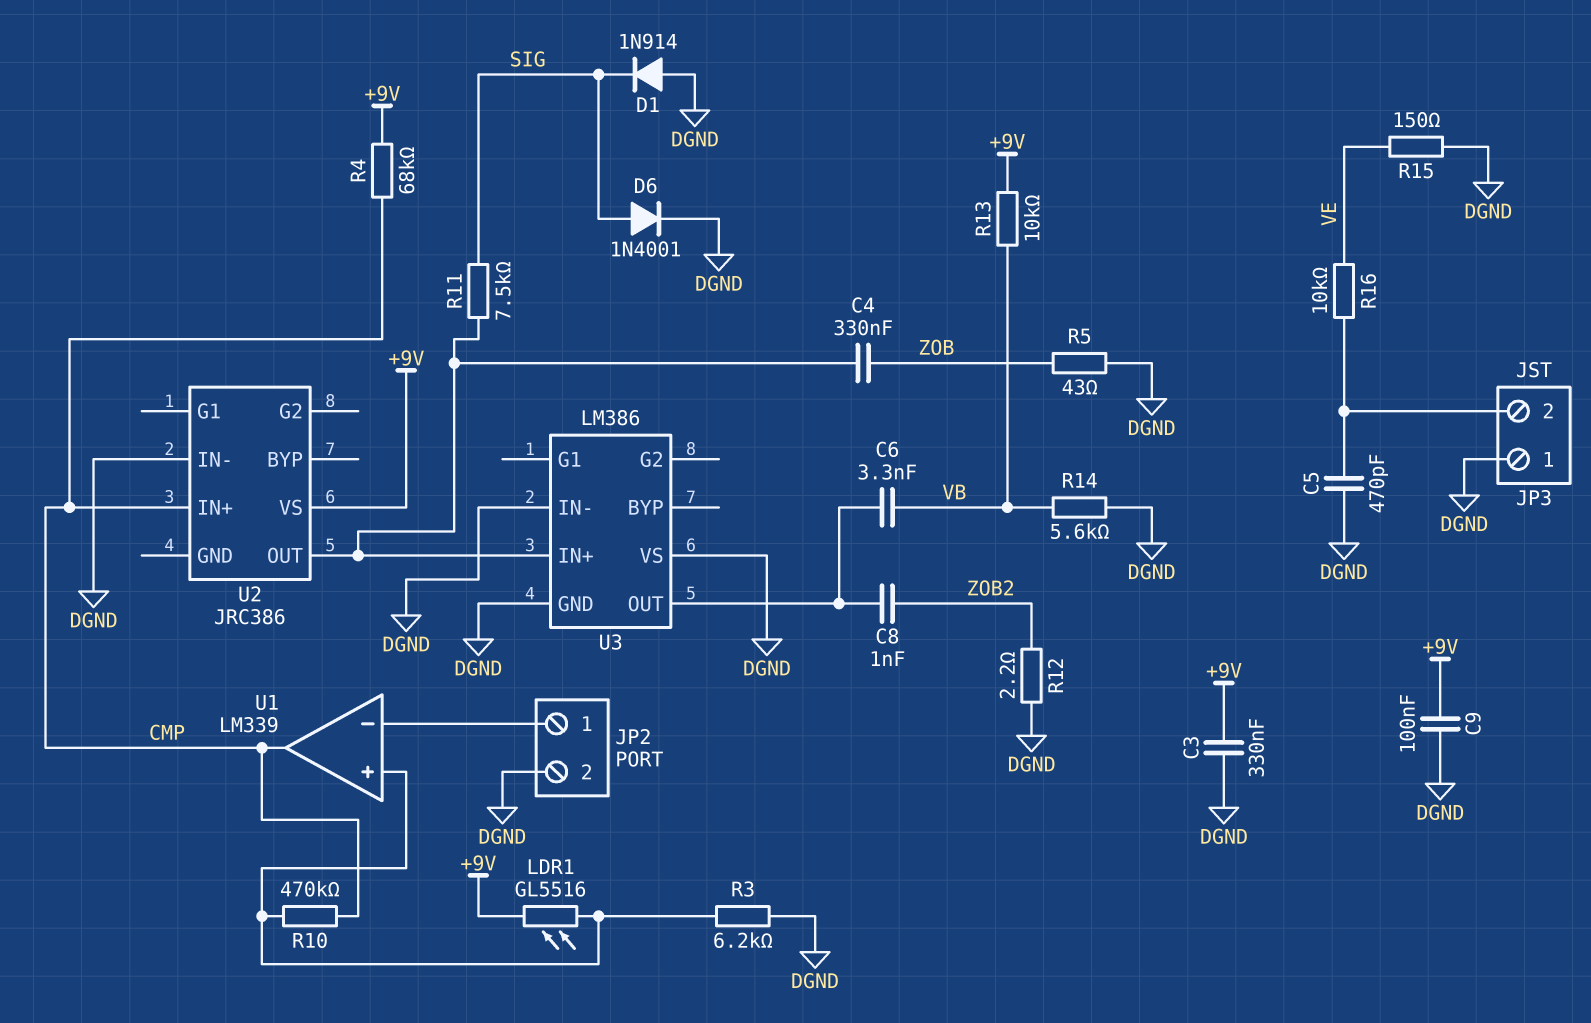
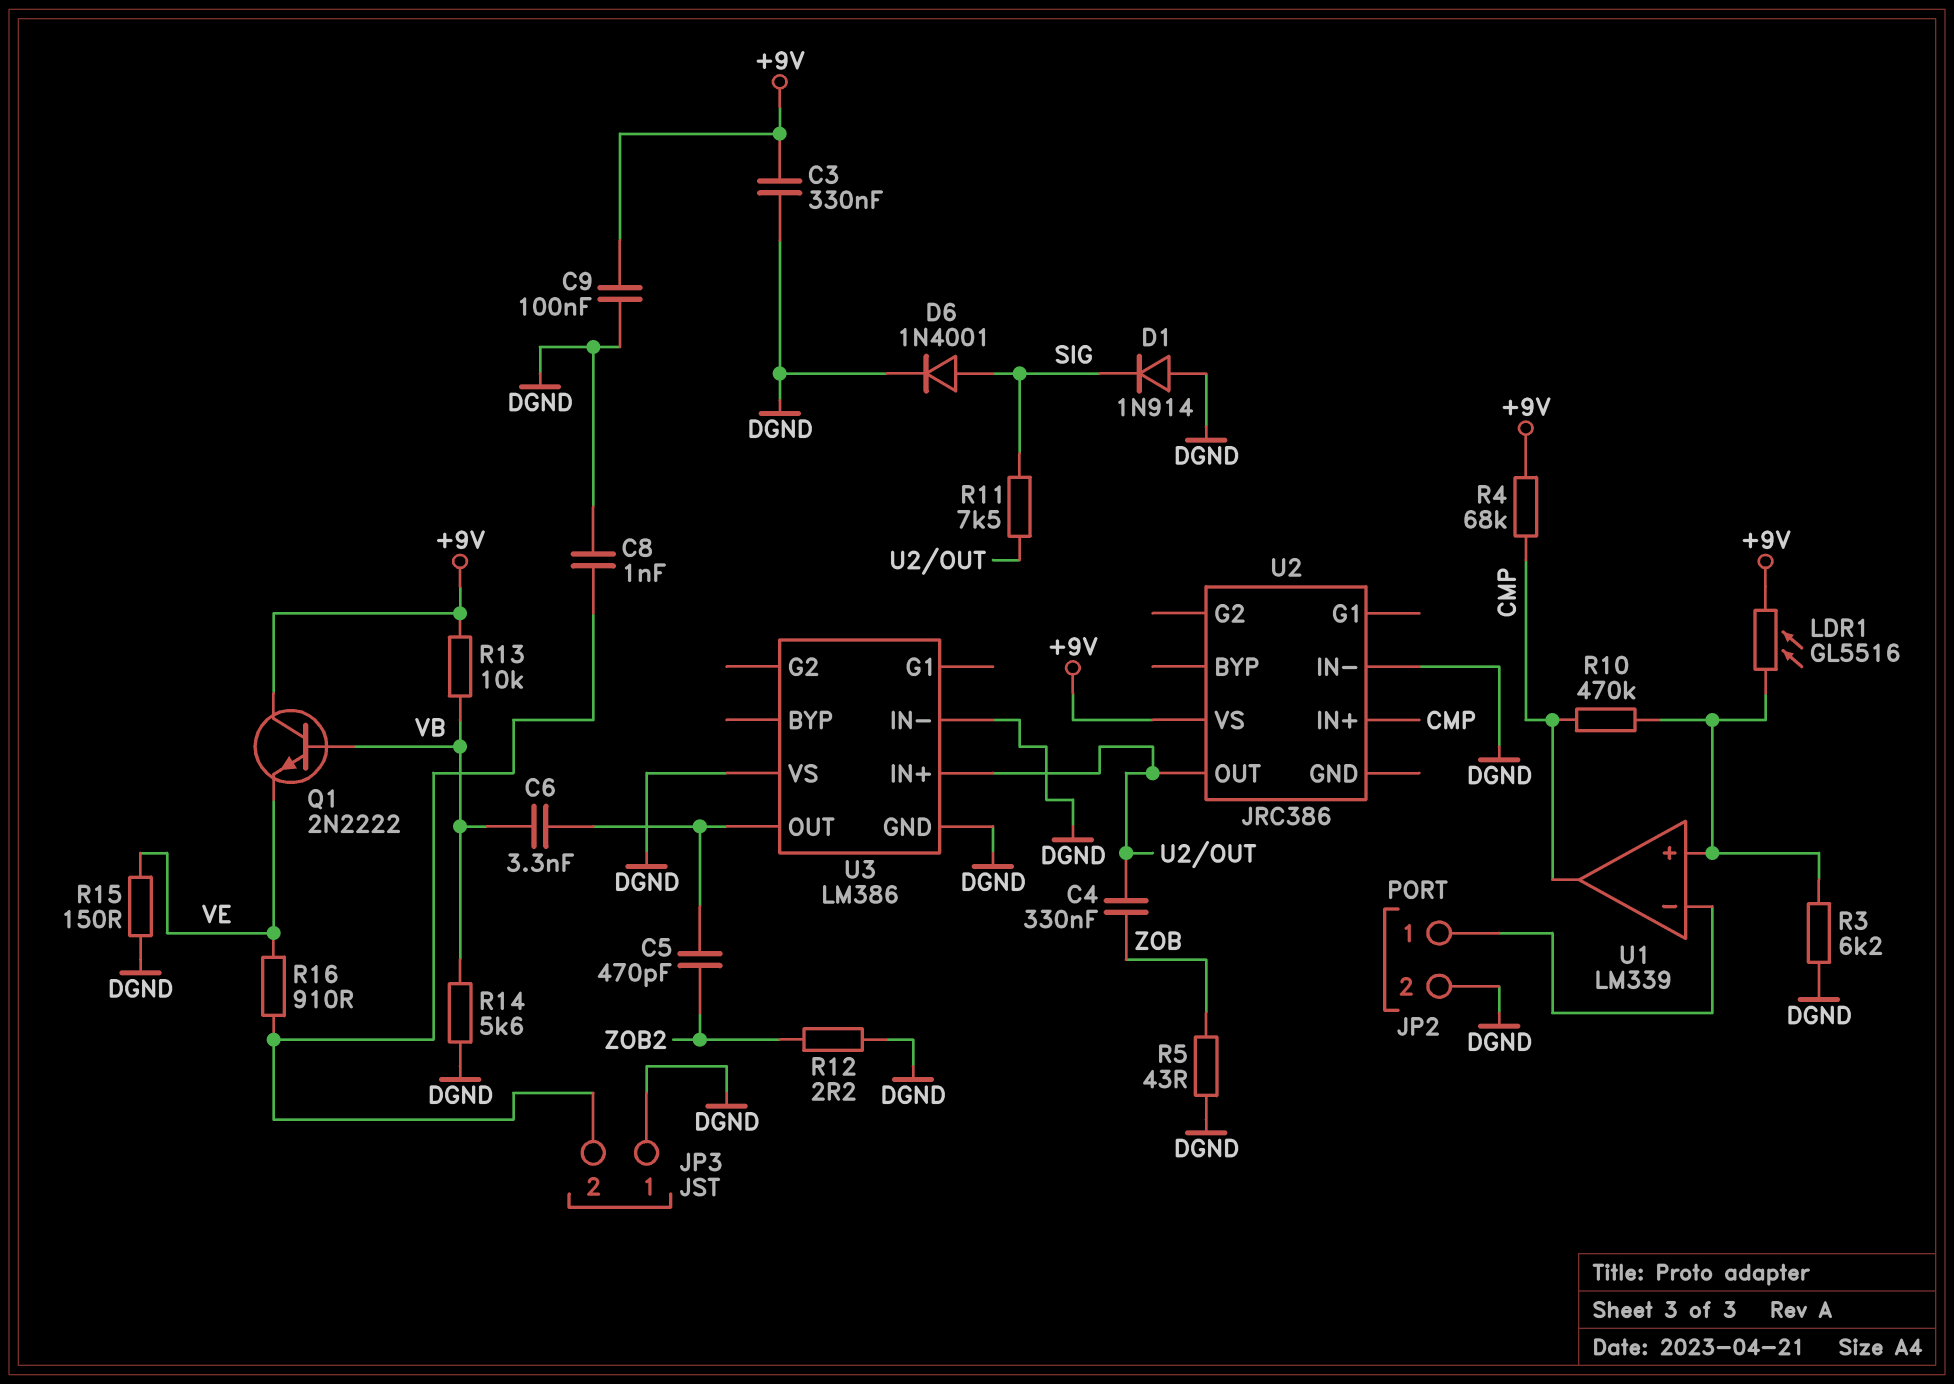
C5: 470pF (DGND, JP3/2) -> 470pF (U3/OUT, ZOB2)
C8: 1nF (U3/OUT, ZOB2) -> 1nF (DGND, JP3/2)
Q1: none -> NPN 2N2222 (B VB, C +9V, E VE)
R16: 10k (JP3/2, VE) -> 910 (JP3/2, VE)

